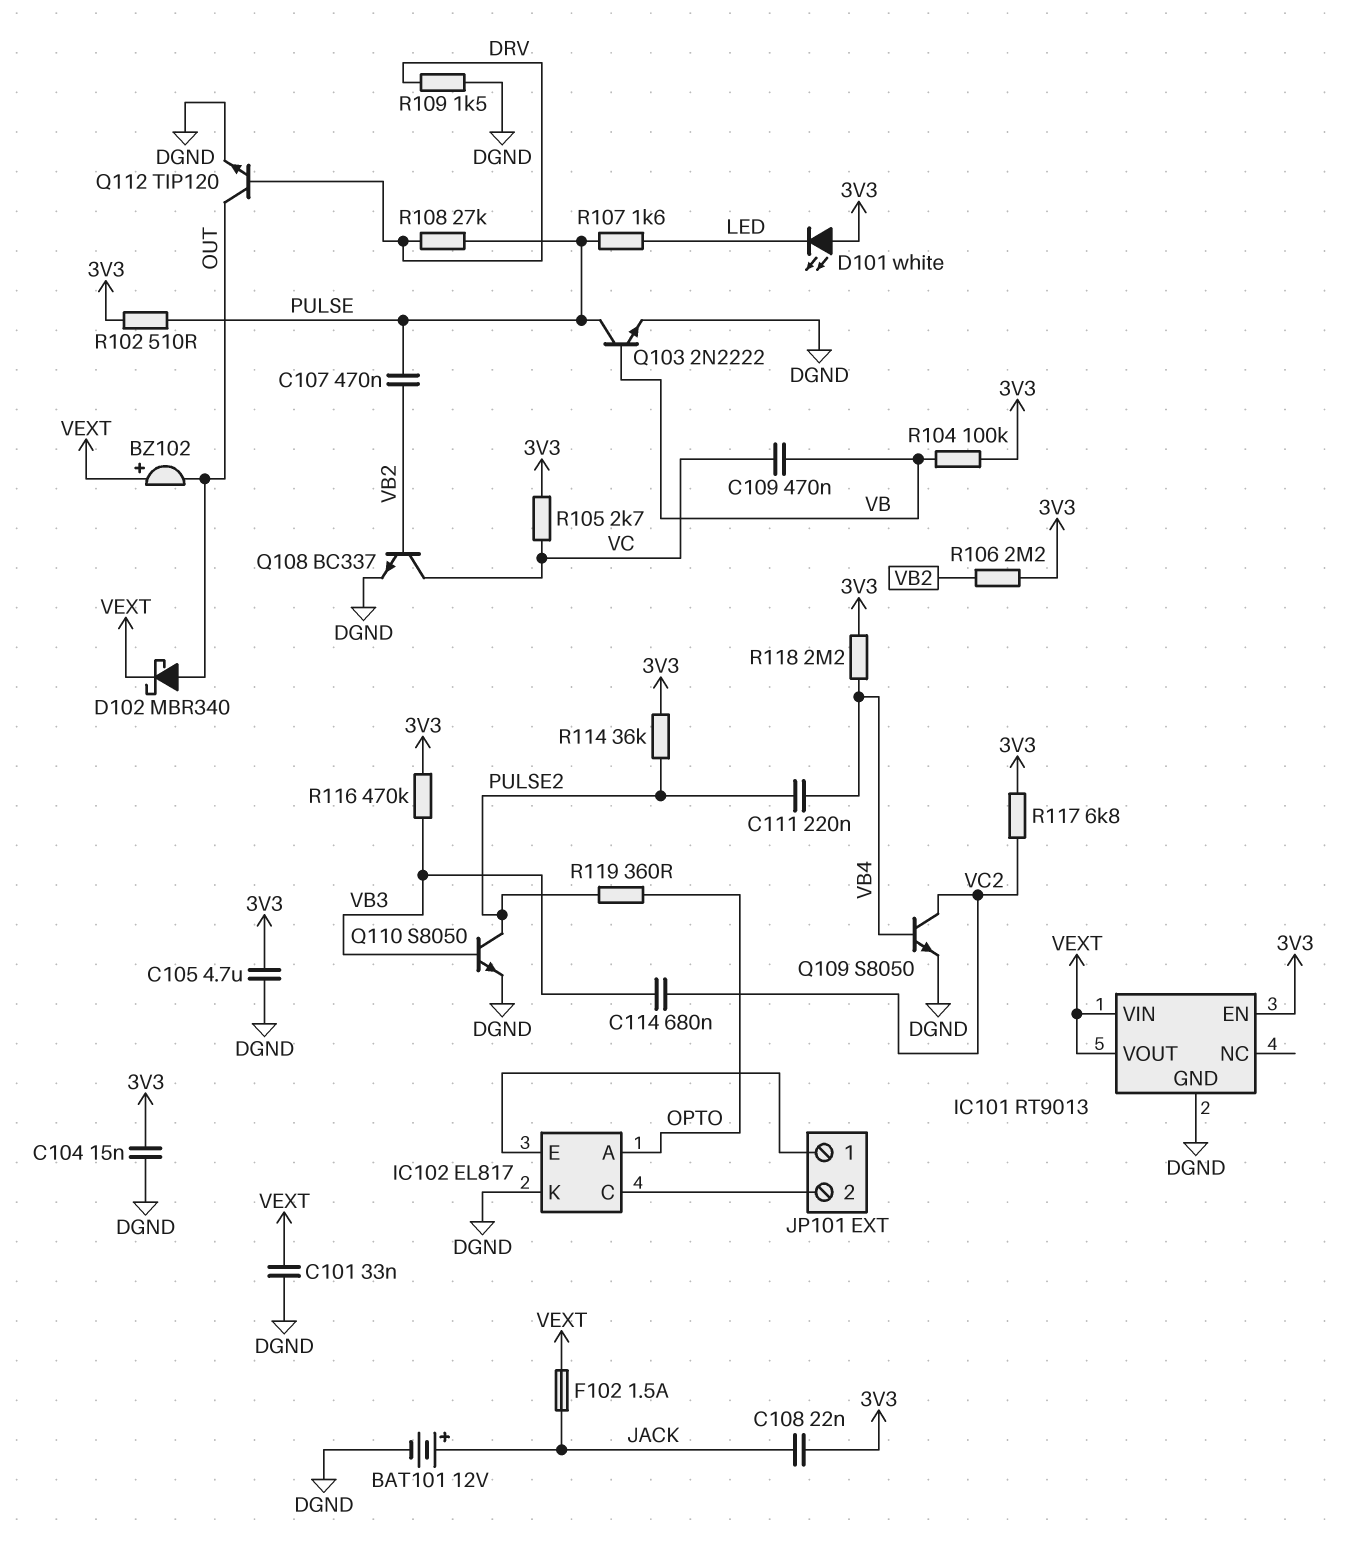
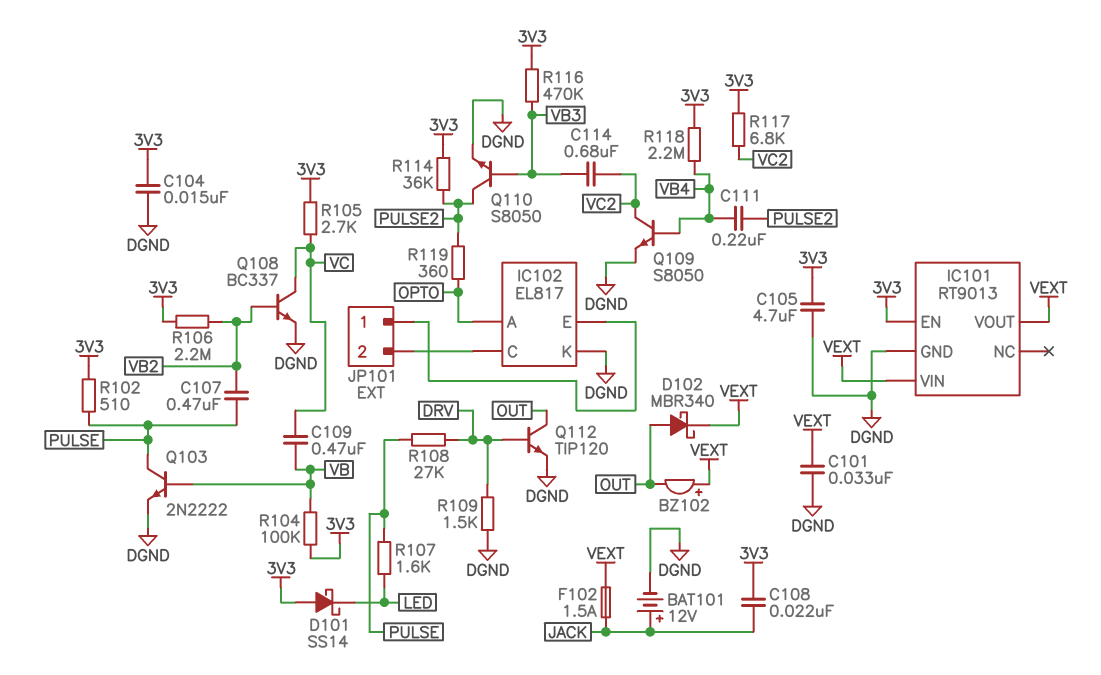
D101: LED white (A 3V3, K LED) -> schottky SS14 (A 3V3, K LED)

